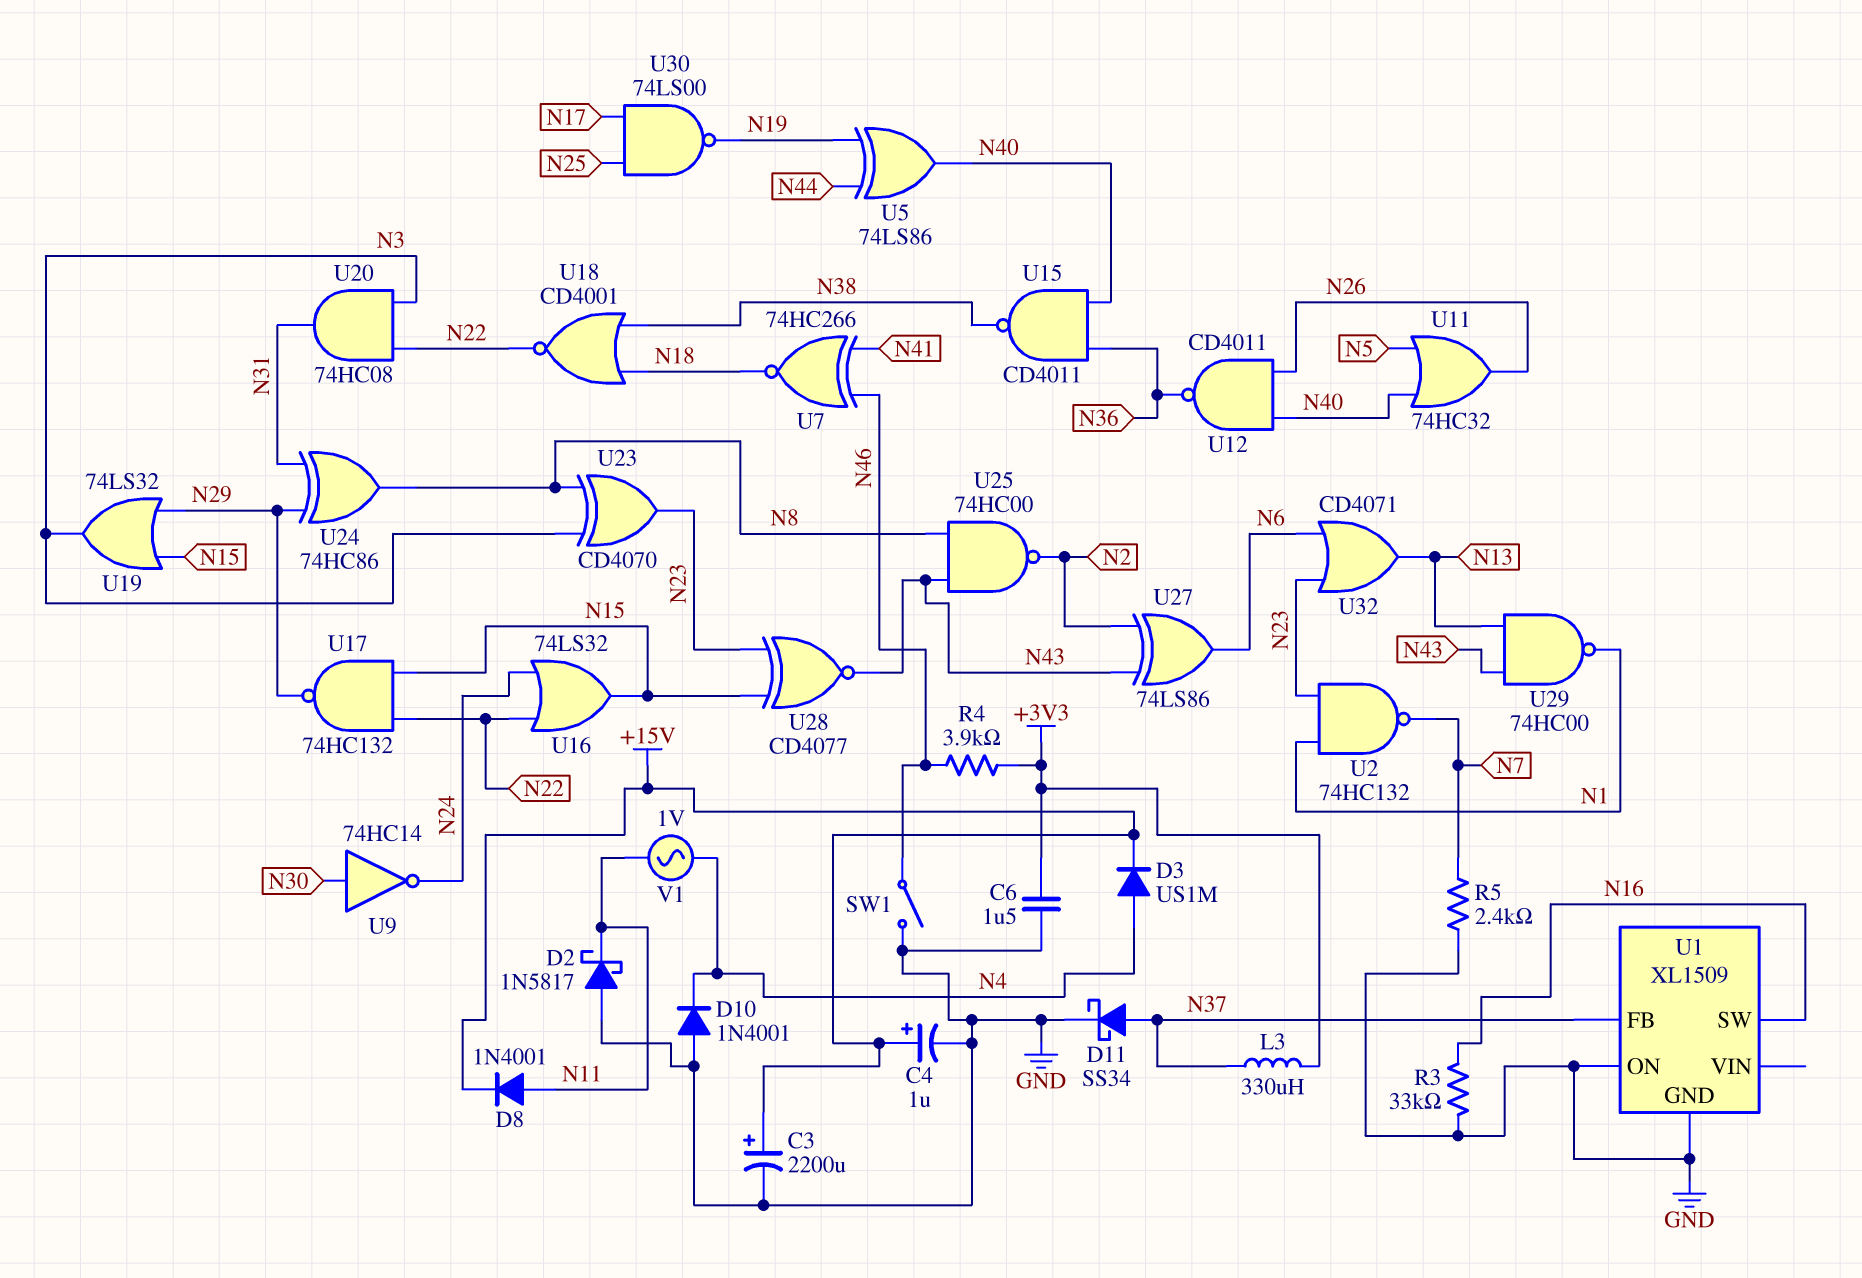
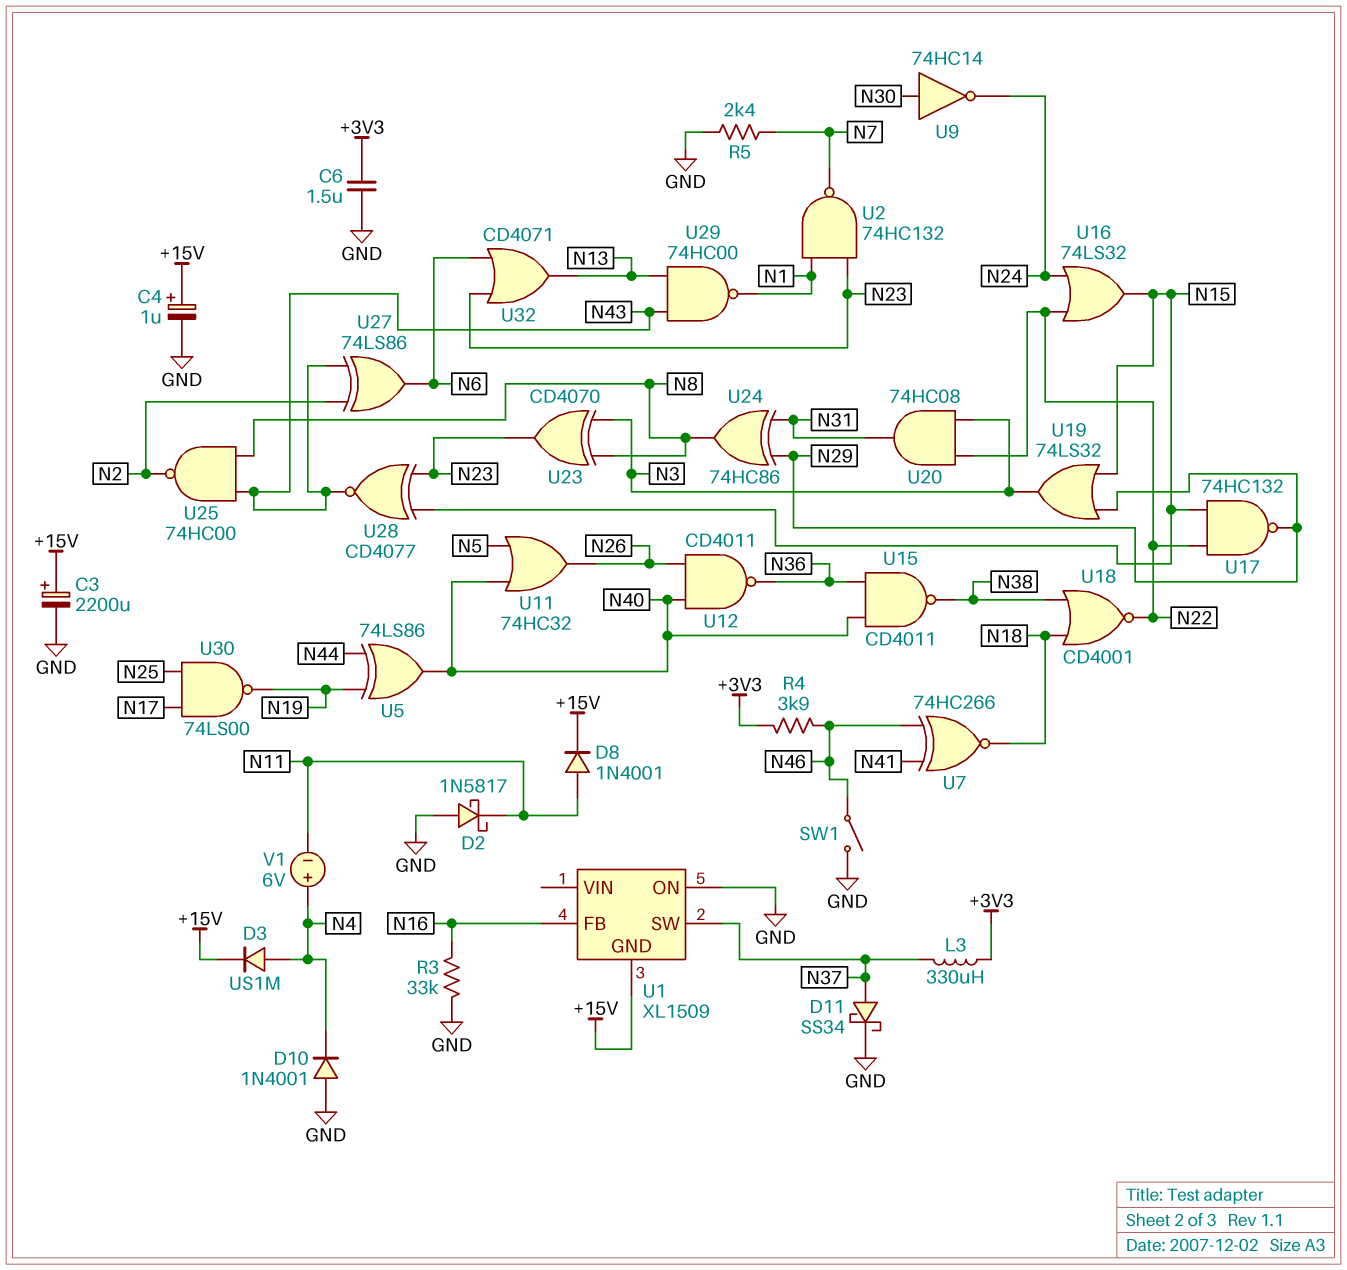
U1 pin FB: N37 -> N16
U1 pin GND: GND -> +15V
U1 pin SW: N16 -> N37
V1: AC 1V (N4, N11) -> 6V (plus N4, minus N11)

